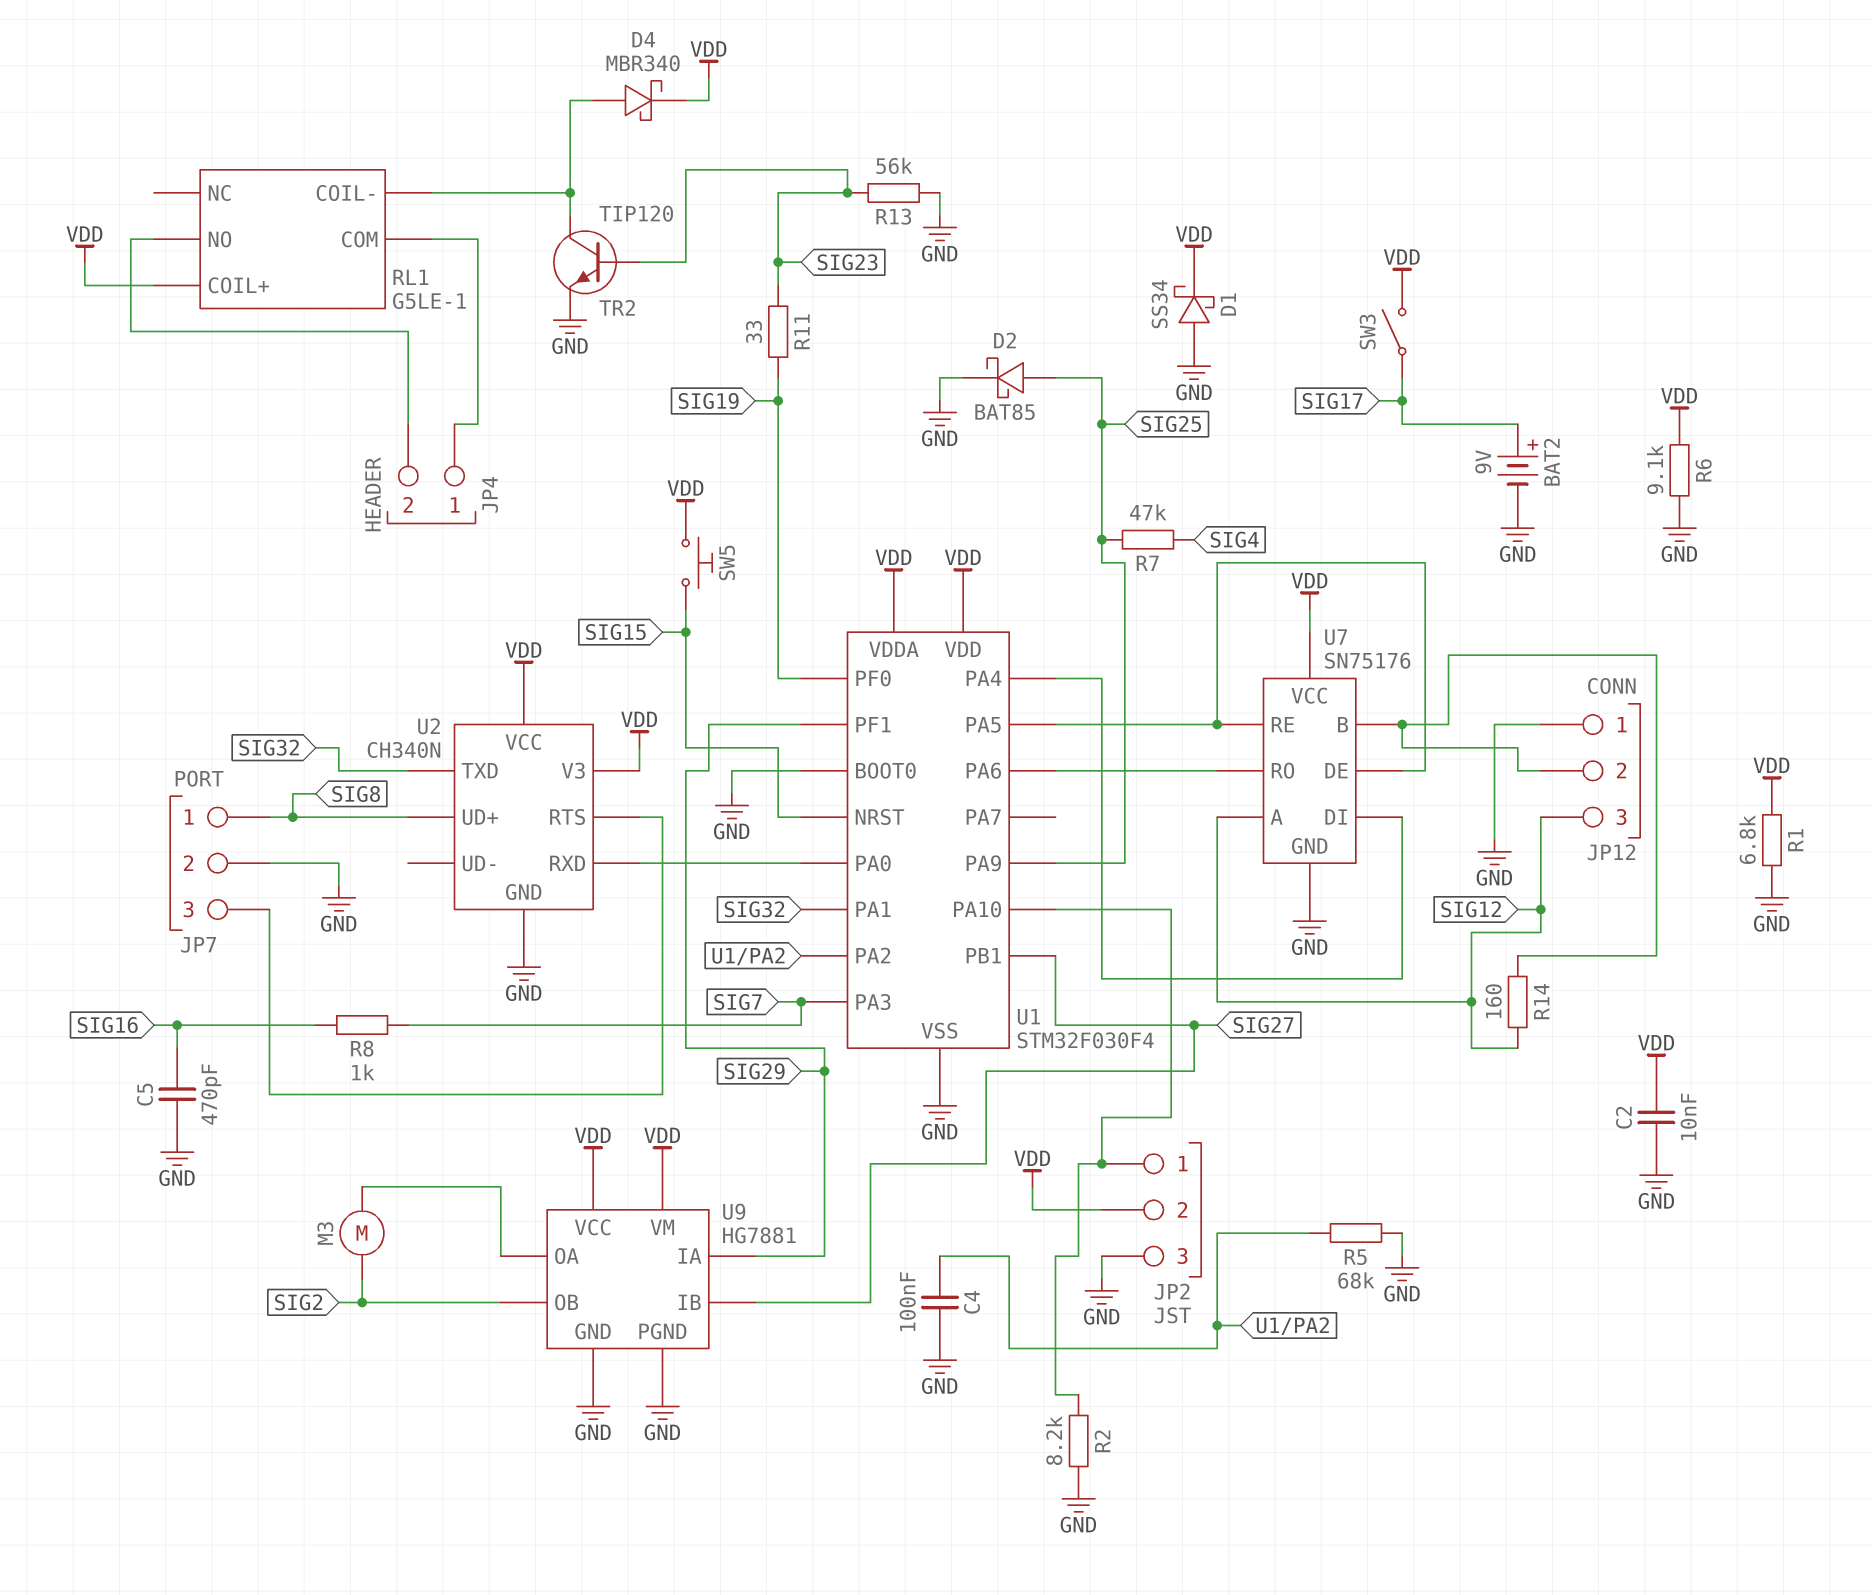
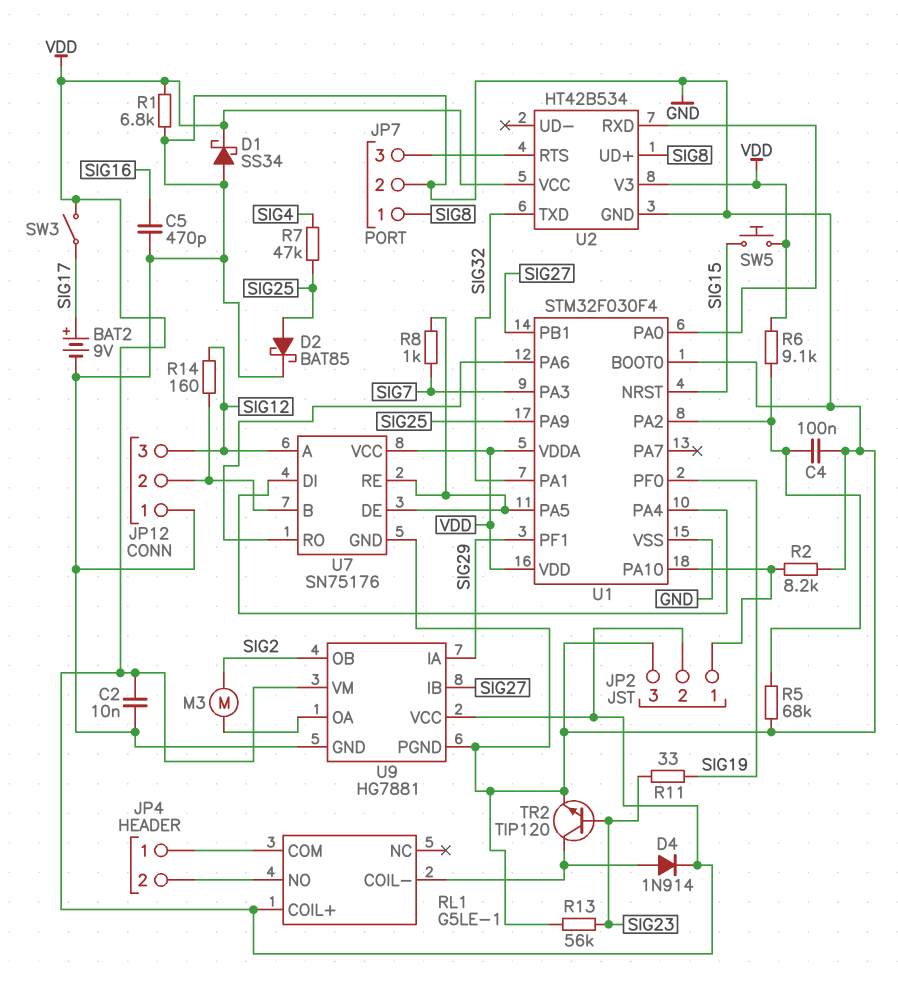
D4: schottky MBR340 (A RL1/COIL-, K VDD) -> diode 1N914 (A RL1/COIL-, K VDD)
R6: 9.1k (GND, VDD) -> 9.1k (U1/PA2, VDD)
R8: 1k (SIG7, SIG16) -> 1k (SIG7, U1/PA5)
U2: CH340N -> HT42B534

